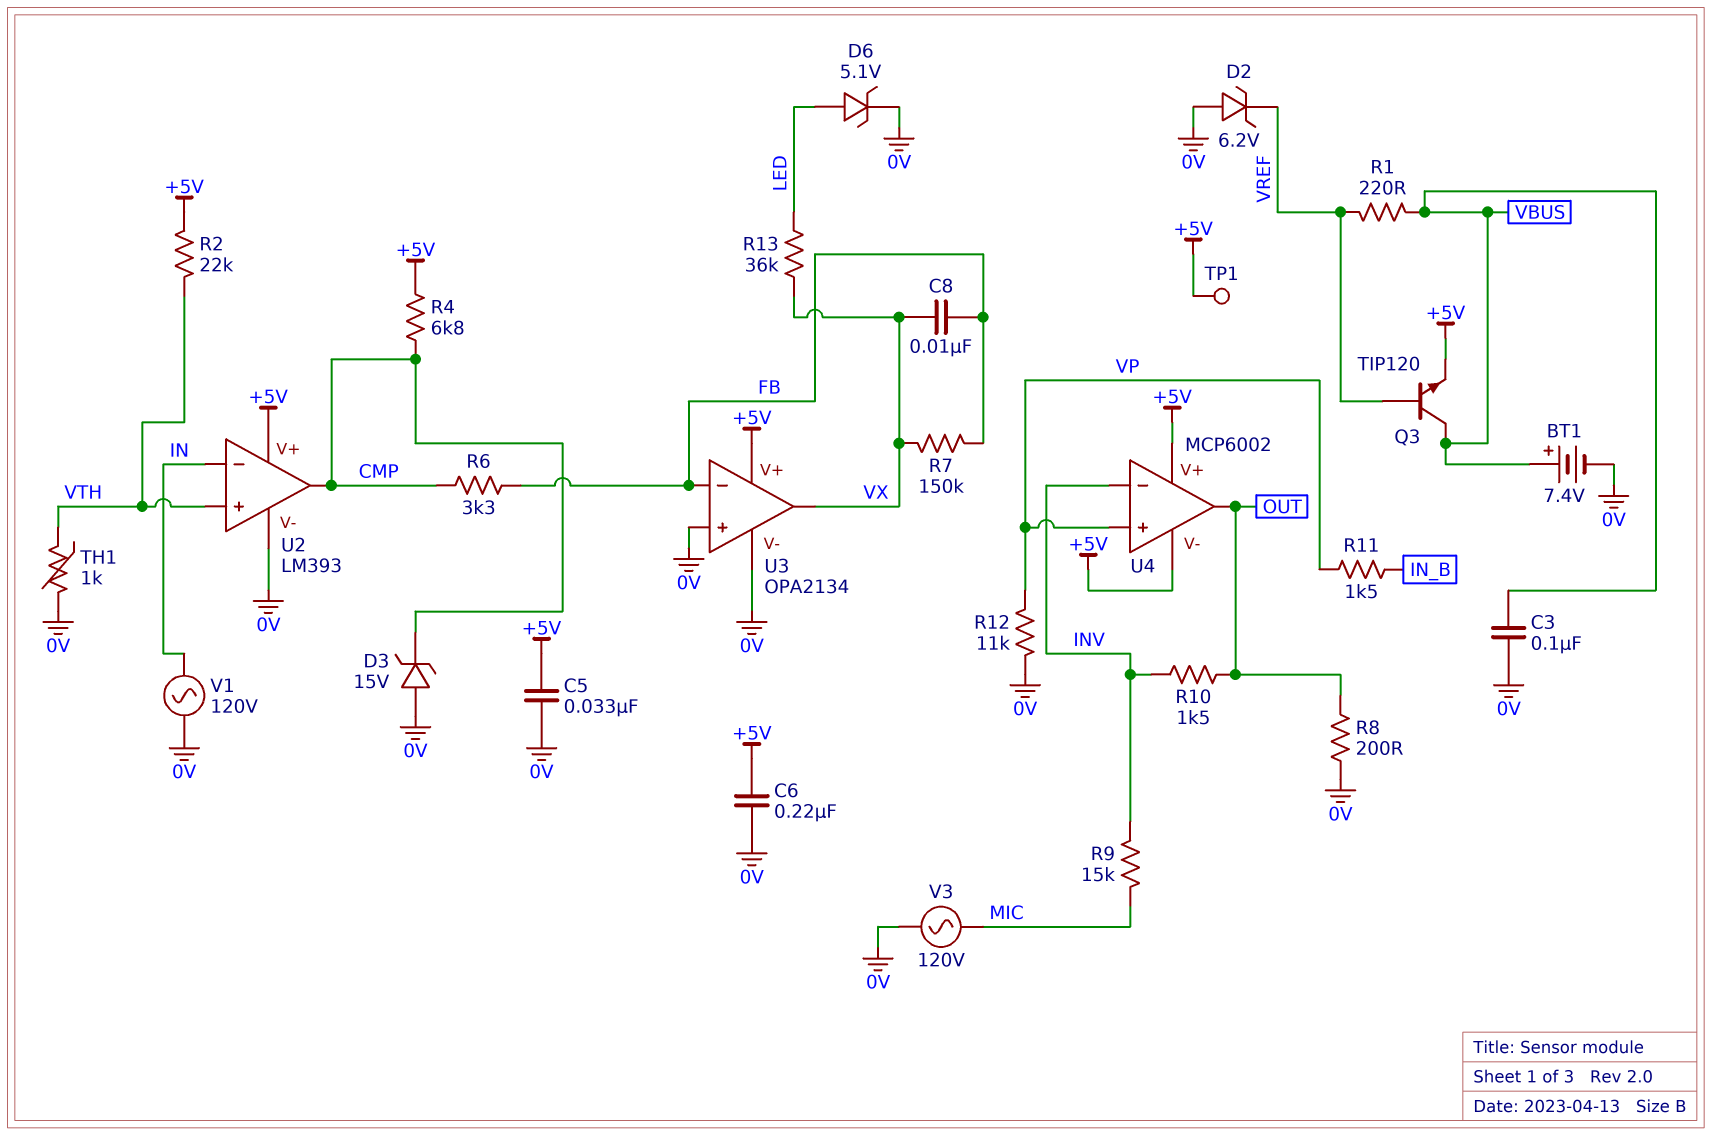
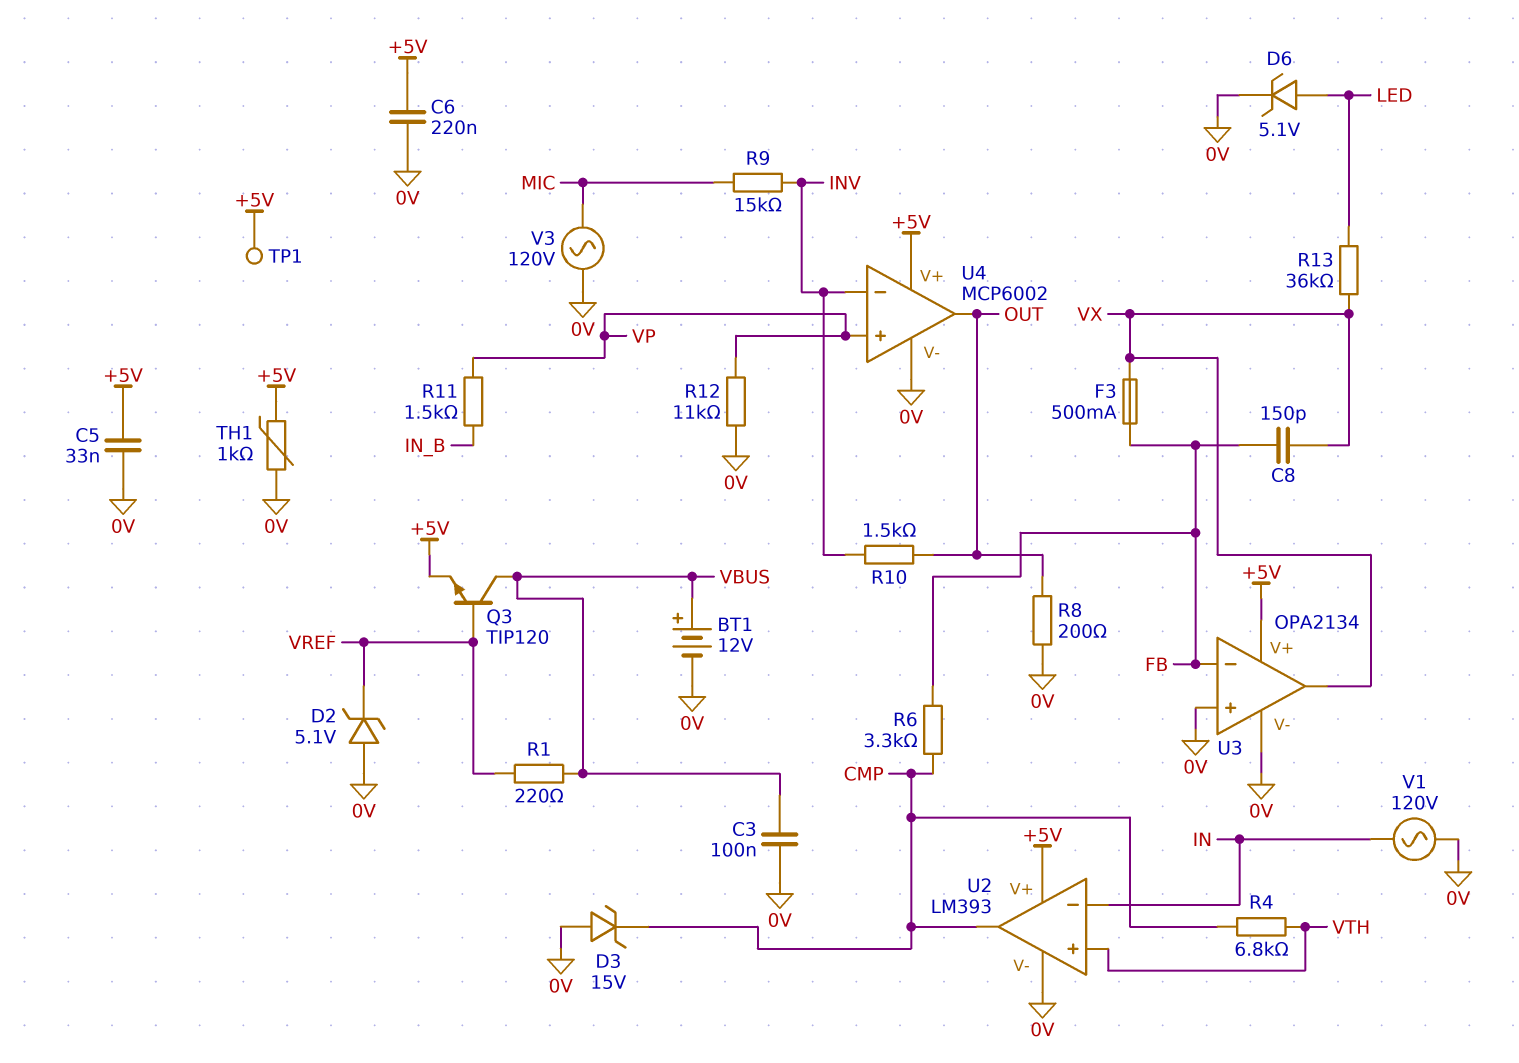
BT1: 7.4V (plus VBUS, minus 0V) -> 12V (plus VBUS, minus 0V)
C8: 10nF (FB, VX) -> 150pF (FB, VX)
D2: zener 6.2V (A 0V, K VREF) -> zener 5.1V (A 0V, K VREF)
F3: none -> 500mA (FB, VX)
R2: 22k (+5V, VTH) -> none
R4: 6.8k (+5V, CMP) -> 6.8k (CMP, VTH)
R7: 150k (FB, VX) -> none
TH1: 1k (0V, VTH) -> 1k (+5V, 0V)
U4 pin V-: +5V -> 0V

